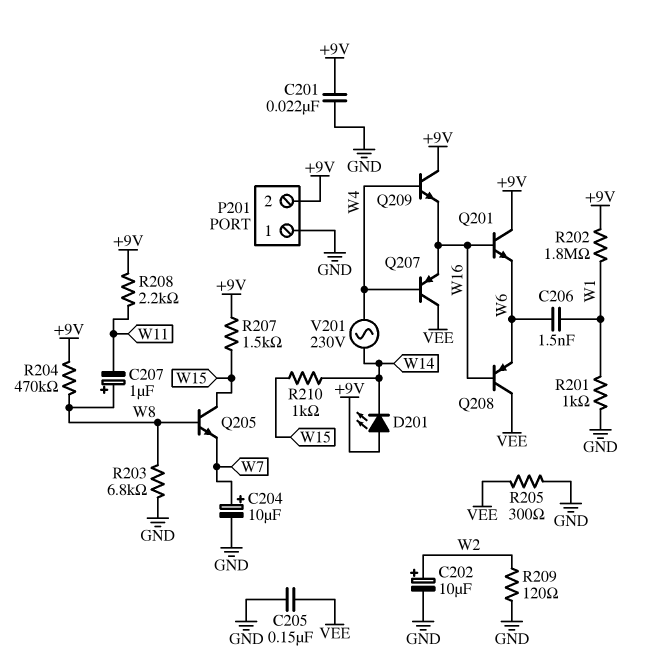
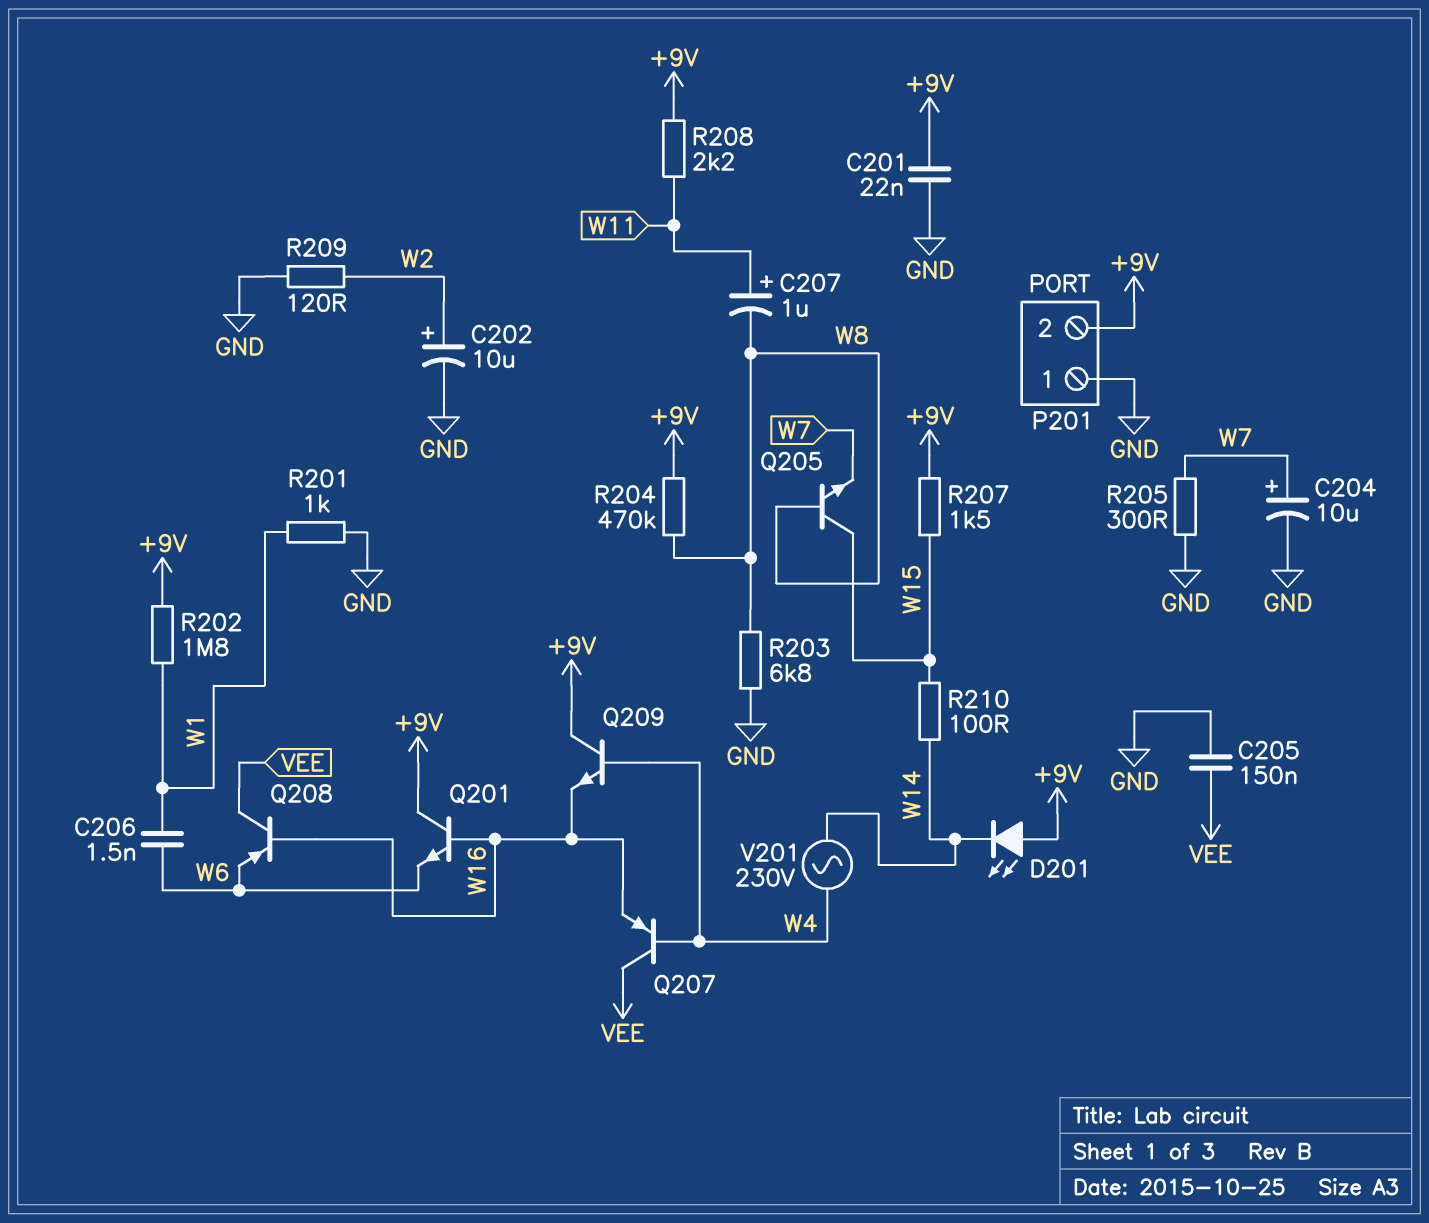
C207: 1uF (plus W8, minus W11) -> 1uF (plus W11, minus W8)
R205: 300 (GND, VEE) -> 300 (GND, W7)
R210: 1k (W14, W15) -> 100 (W14, W15)

